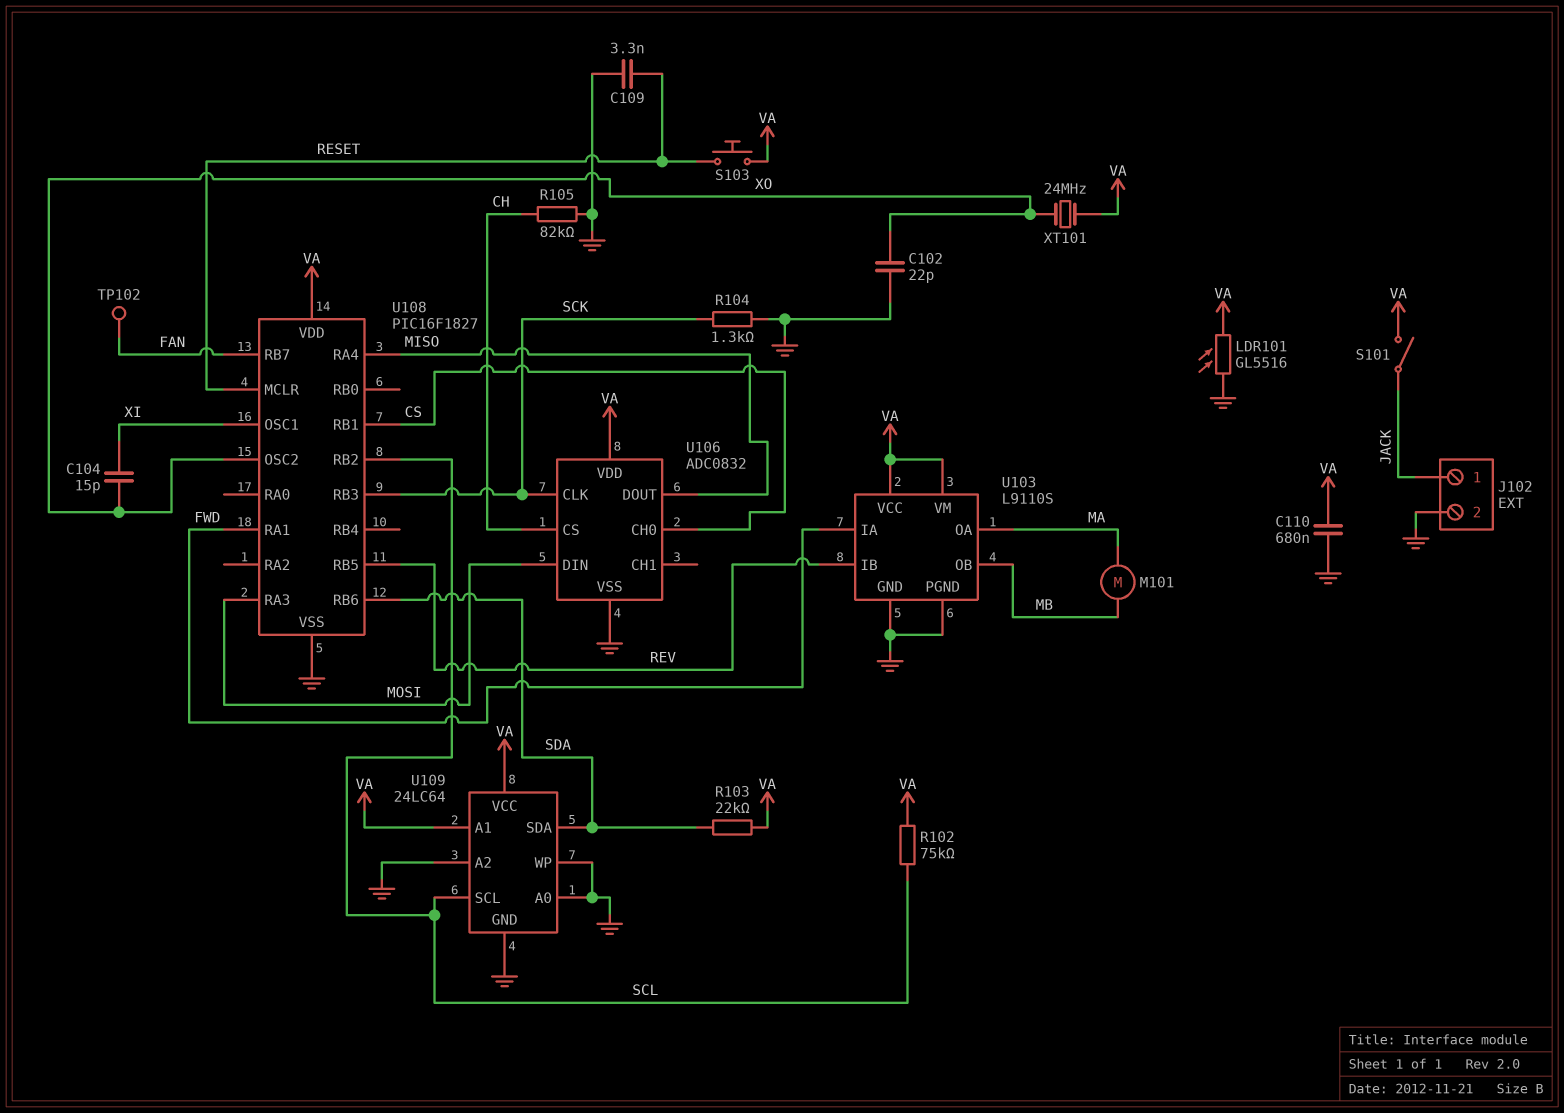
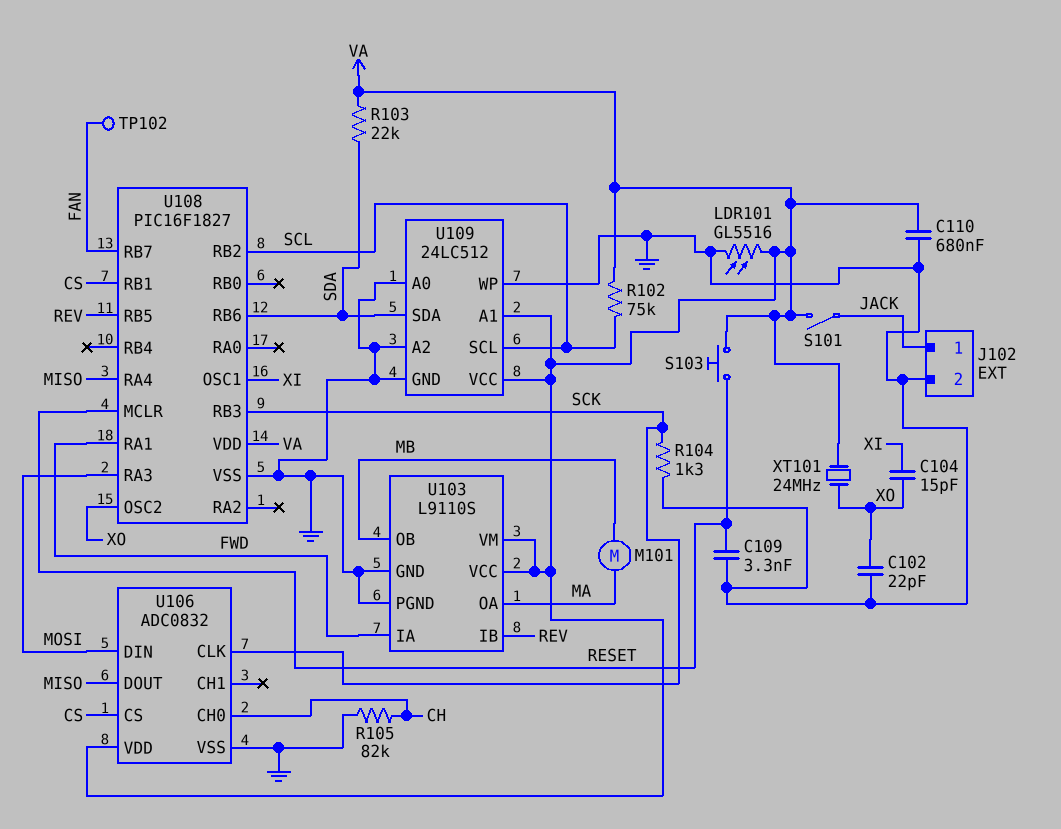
U106 pin CH0: CS -> CH
U106 pin CS: CH -> CS
U109: 24LC64 -> 24LC512

